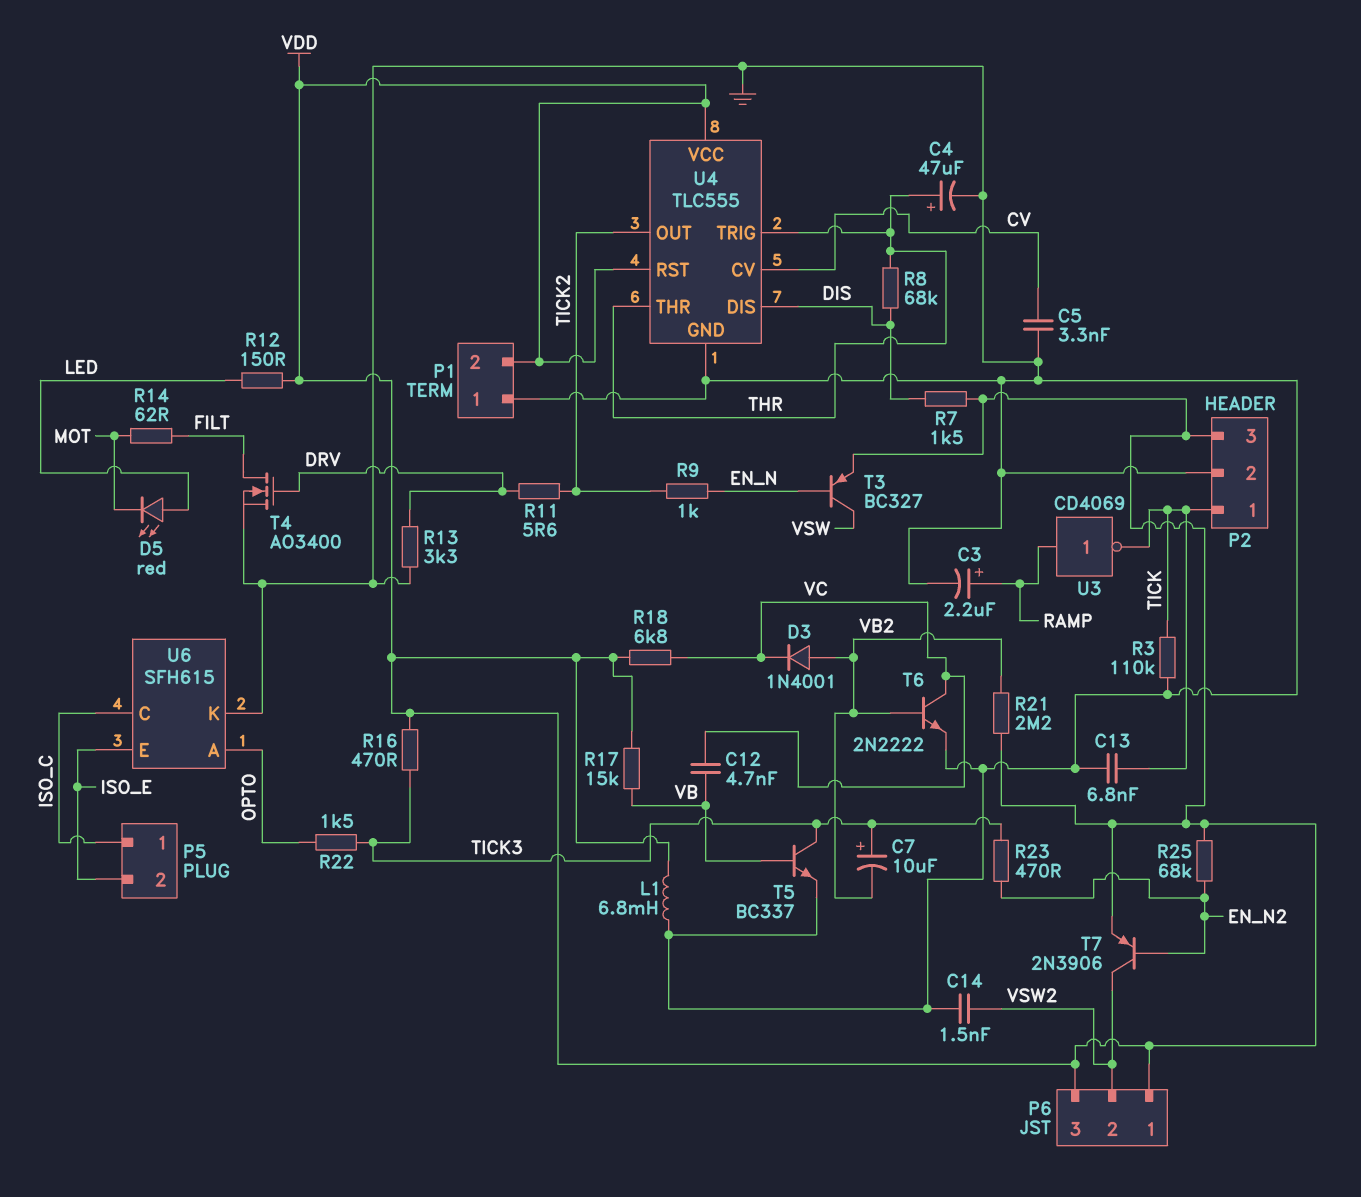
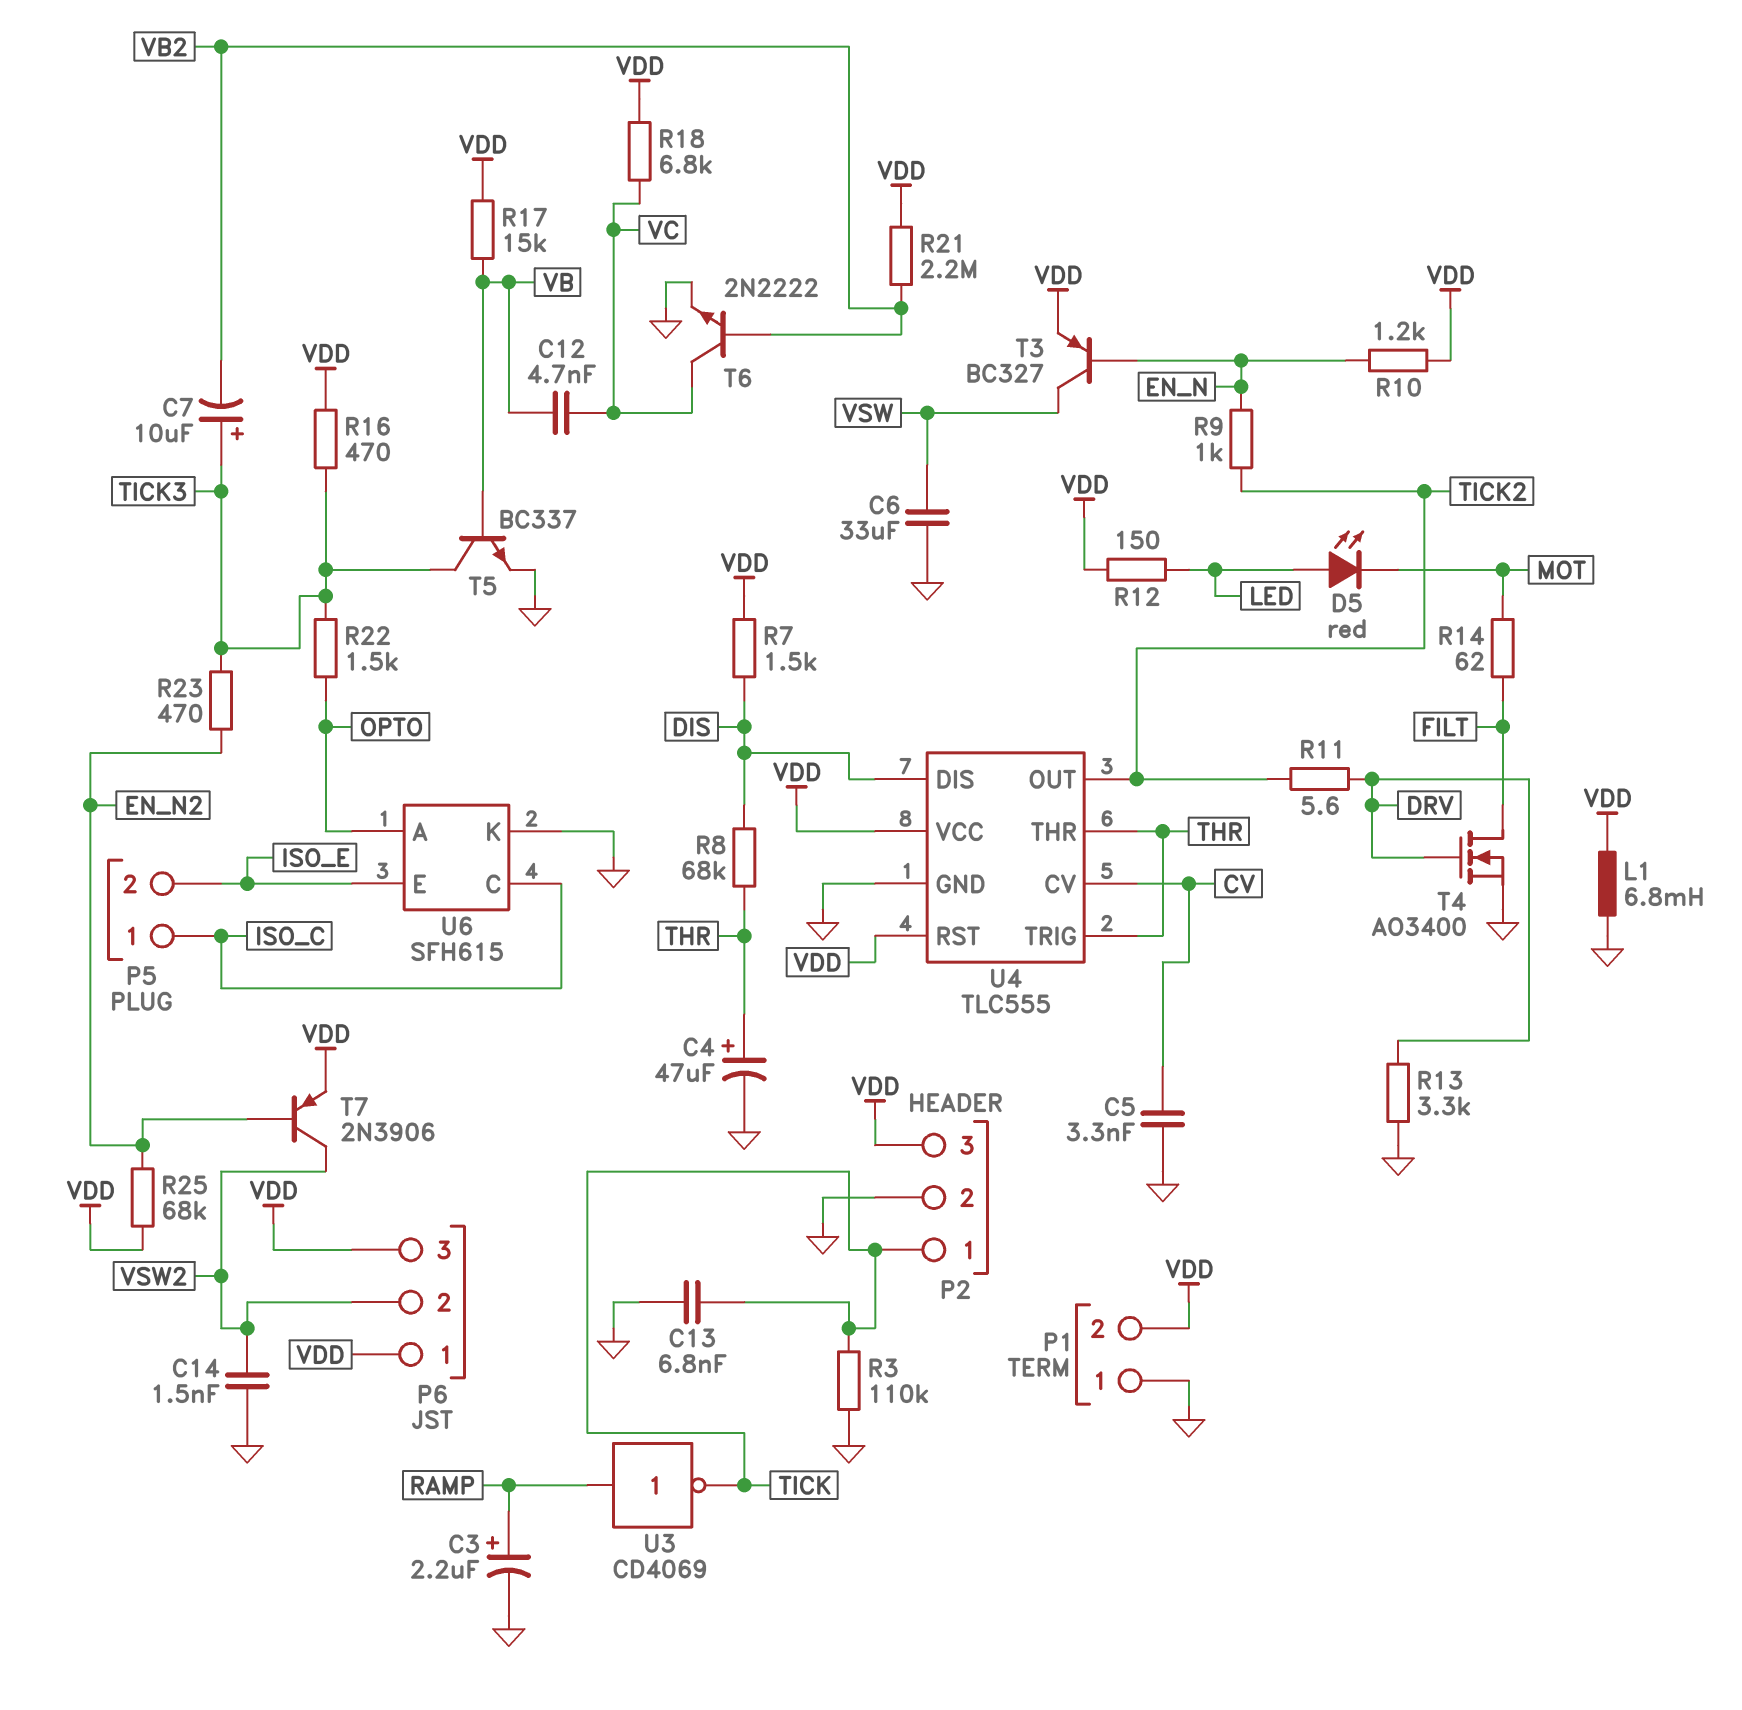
C6: none -> 33uF (GND, VSW)
D3: diode 1N4001 (A VB2, K VC) -> none
R10: none -> 1.2k (EN_N, VDD)

